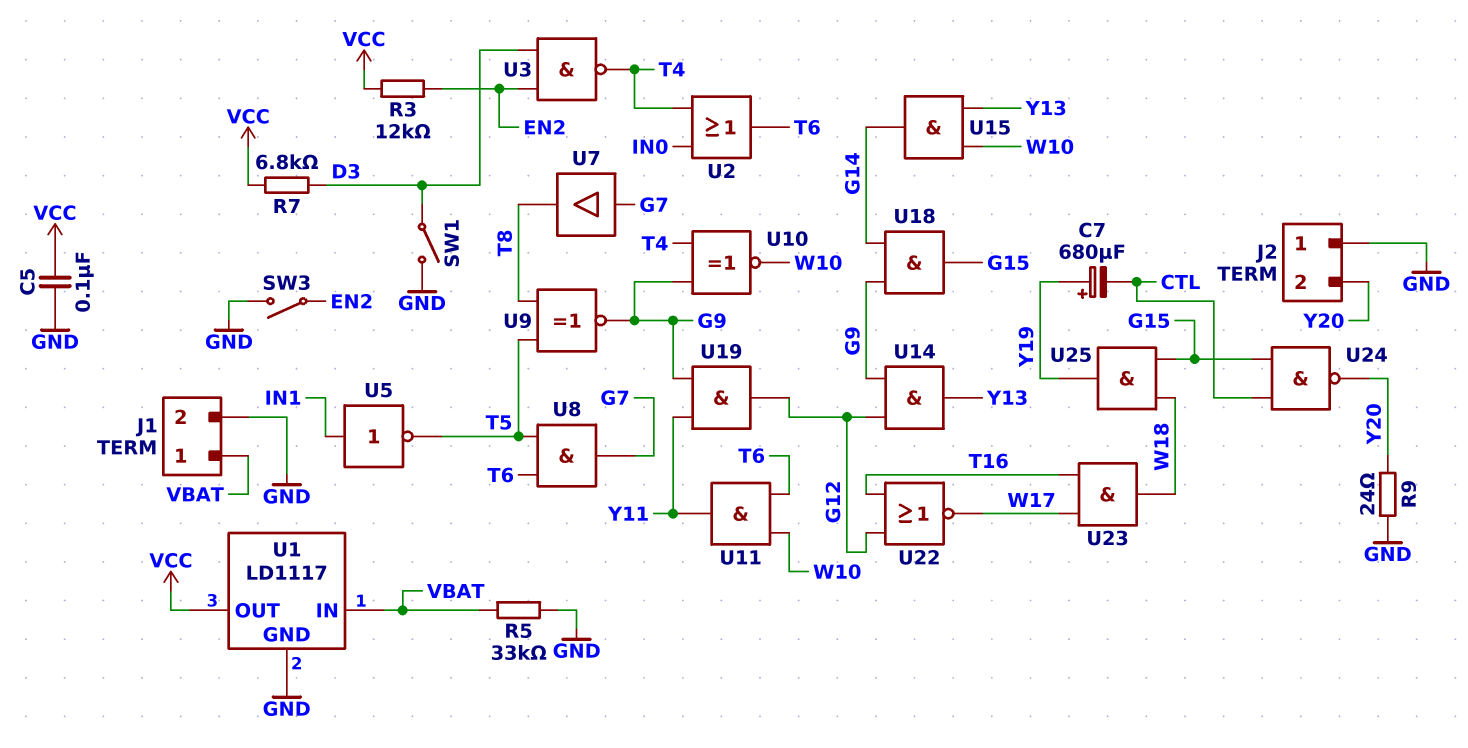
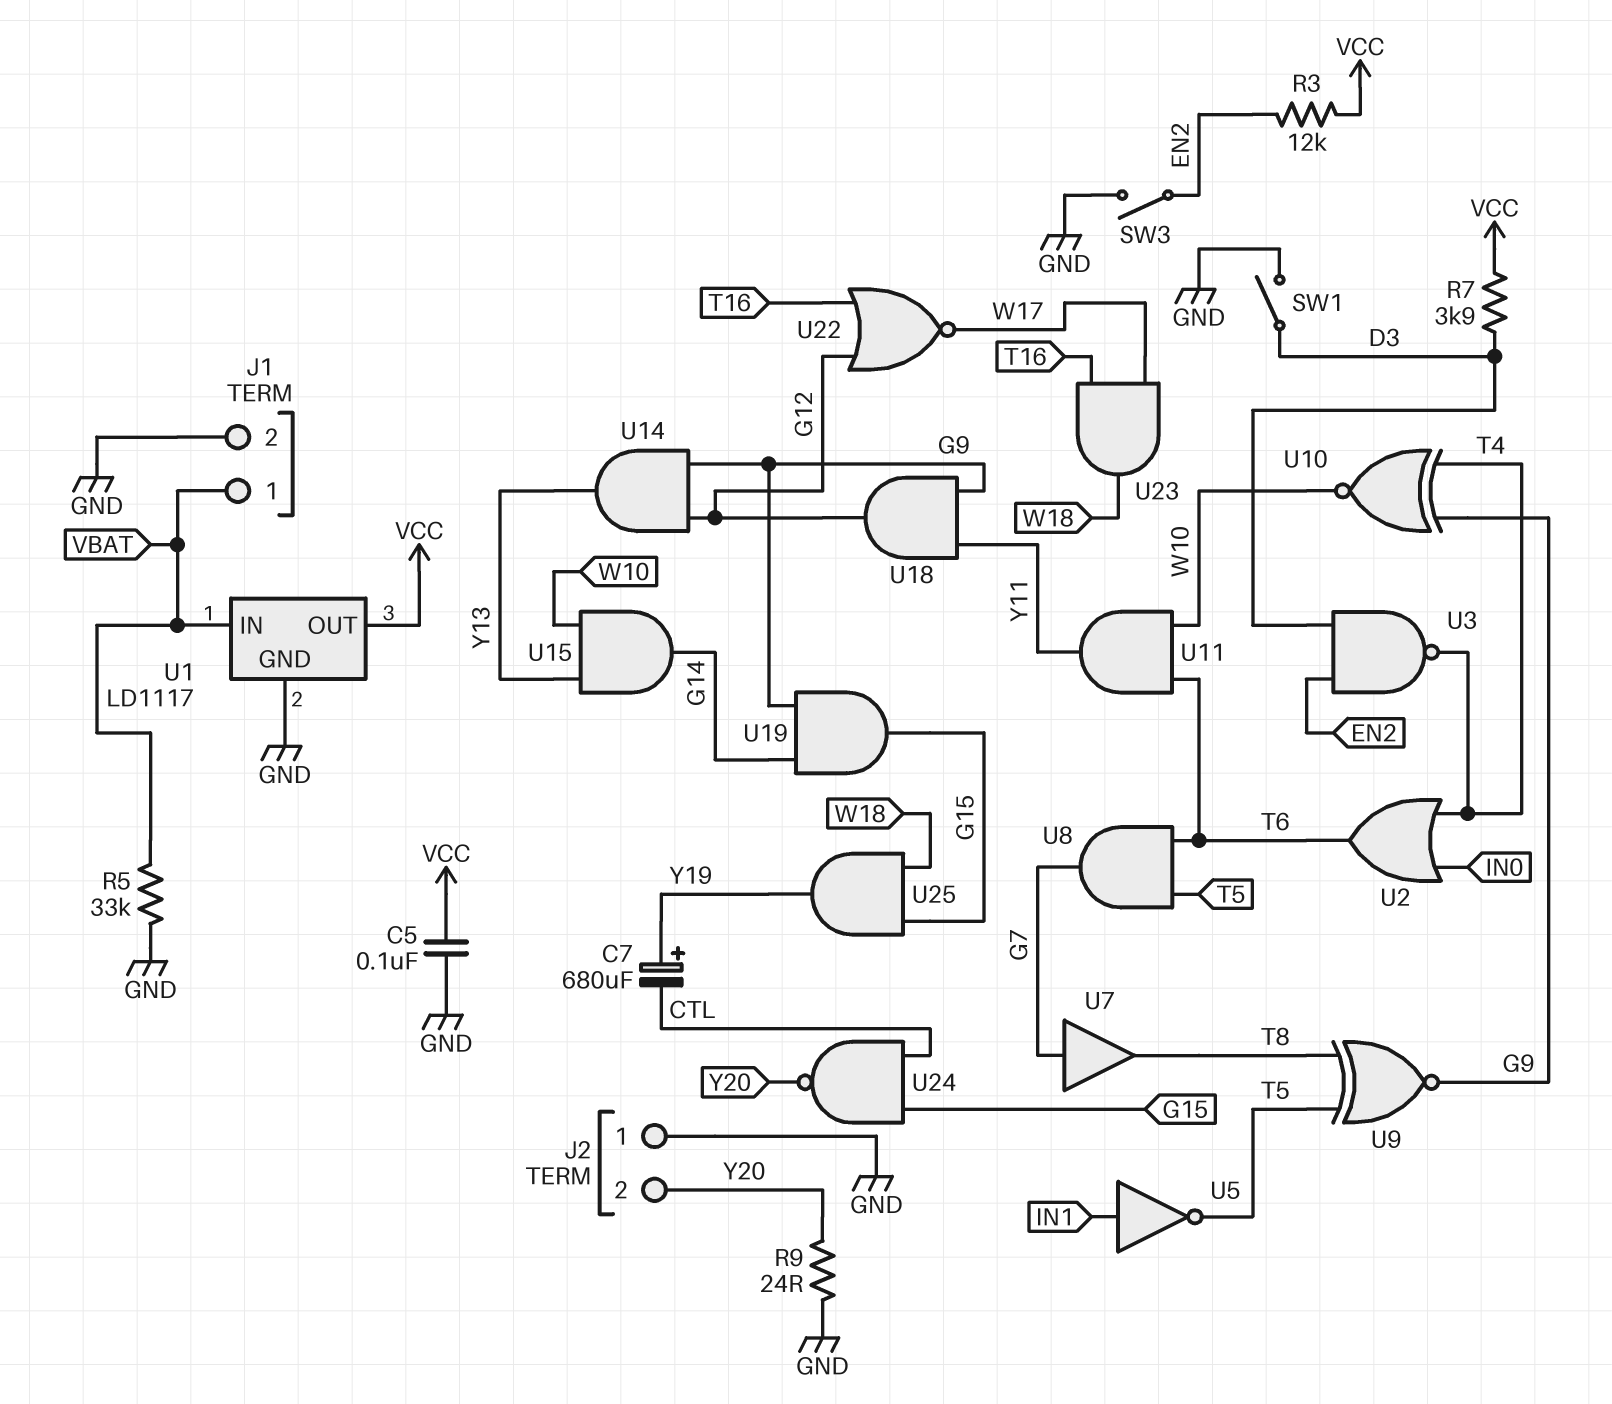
R7: 6.8k (D3, VCC) -> 3.9k (D3, VCC)
U18: AND (in G9, in G14, out G15) -> AND (in G9, in Y11, out G12)
U19: AND (in G9, in Y11, out G12) -> AND (in G9, in G14, out G15)

